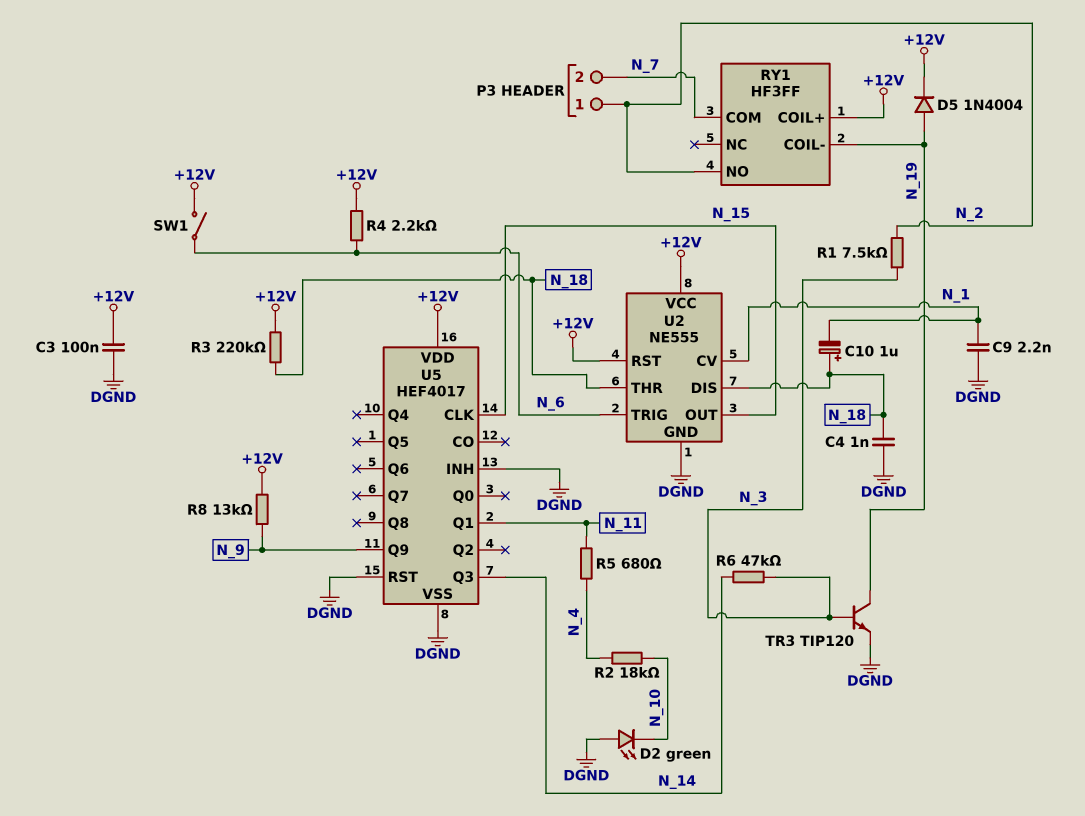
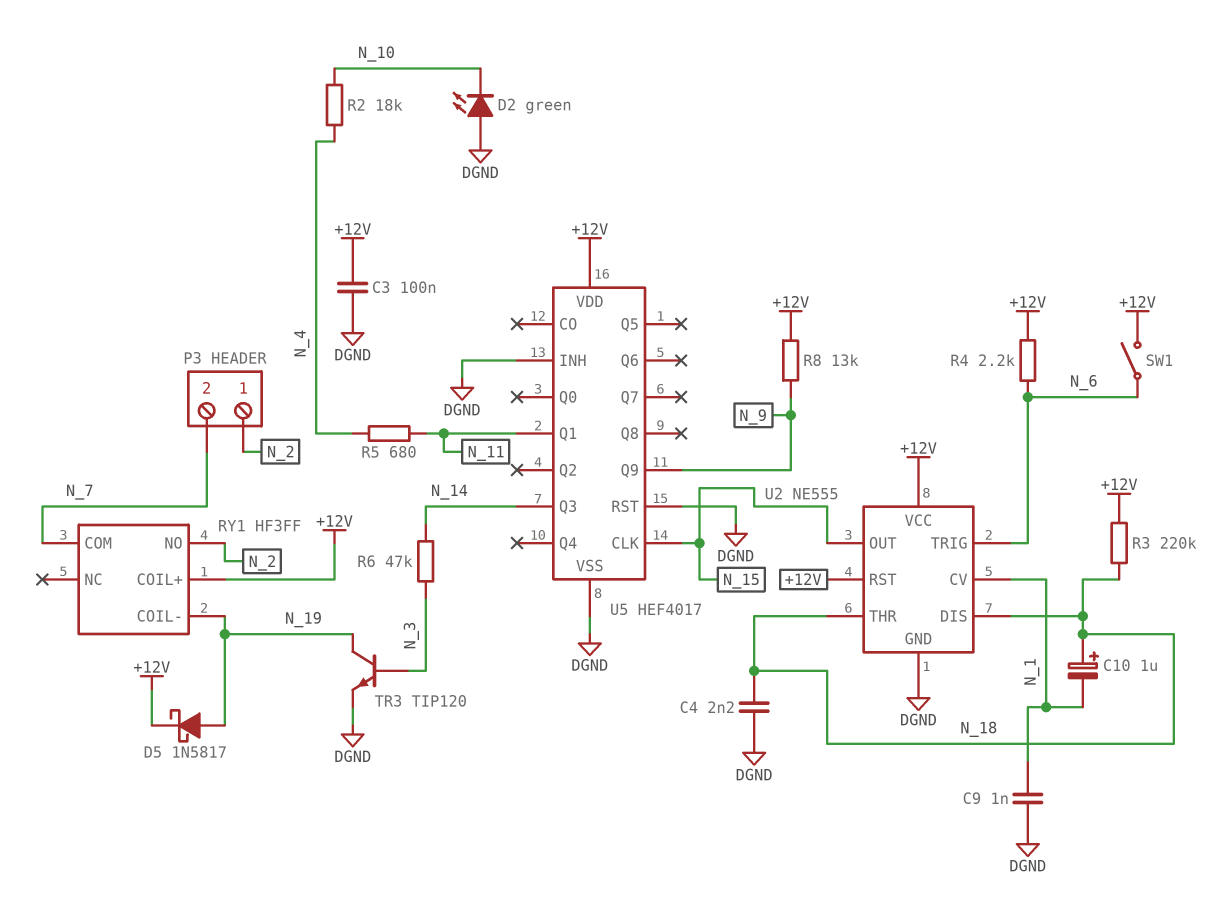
C4: 1nF (DGND, N_18) -> 2.2nF (DGND, N_18)
C9: 2.2nF (DGND, N_1) -> 1nF (DGND, N_1)
D5: diode 1N4004 (A N_19, K +12V) -> schottky 1N5817 (A N_19, K +12V)
R1: 7.5k (N_2, N_3) -> none

